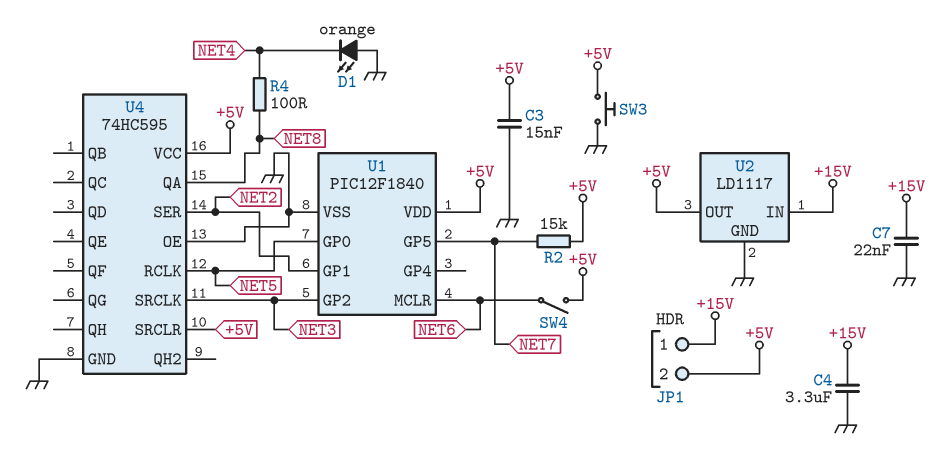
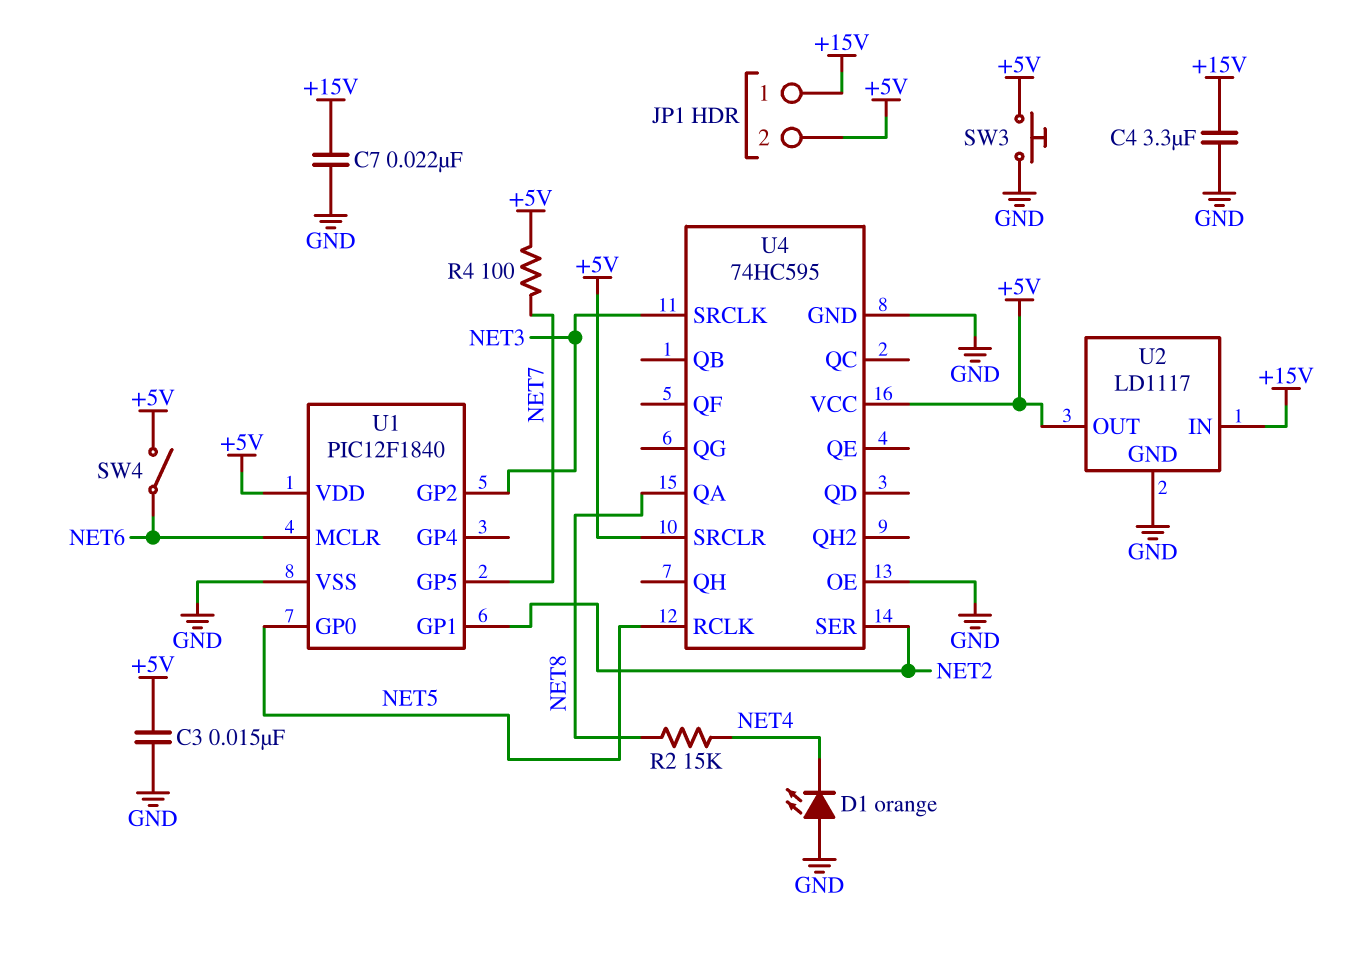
R2: 15k (+5V, NET7) -> 15k (NET4, NET8)
R4: 100 (NET4, NET8) -> 100 (+5V, NET7)

